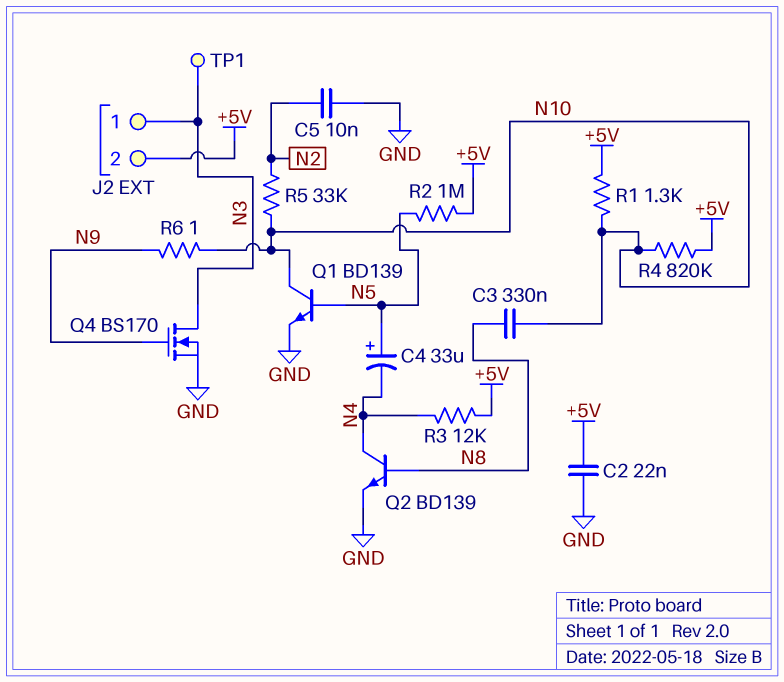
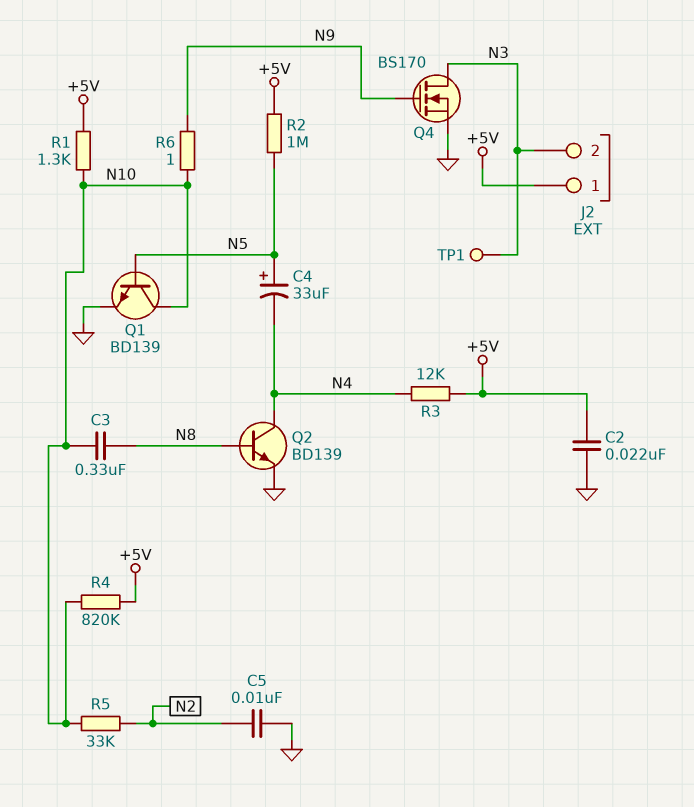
J2 pin 1: N3 -> +5V
J2 pin 2: +5V -> N3

